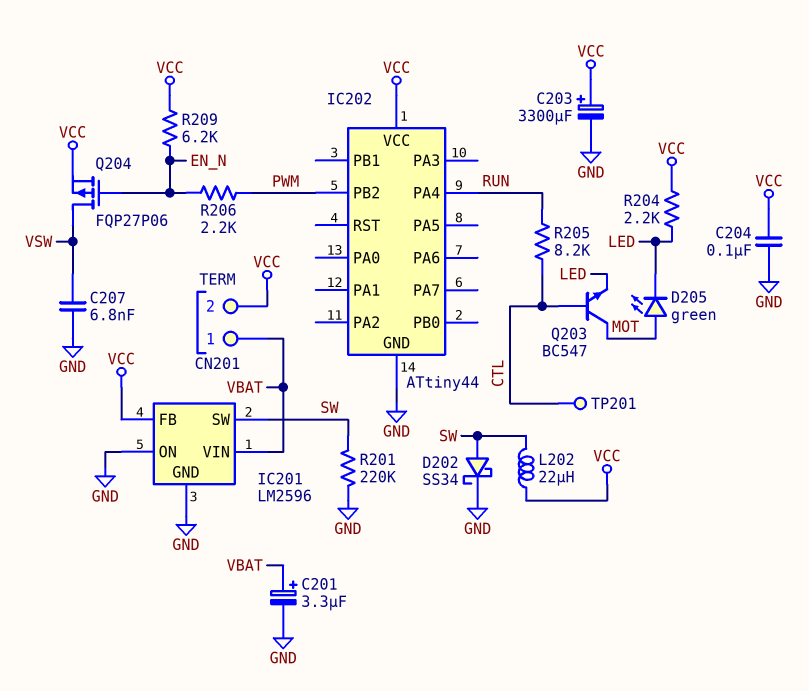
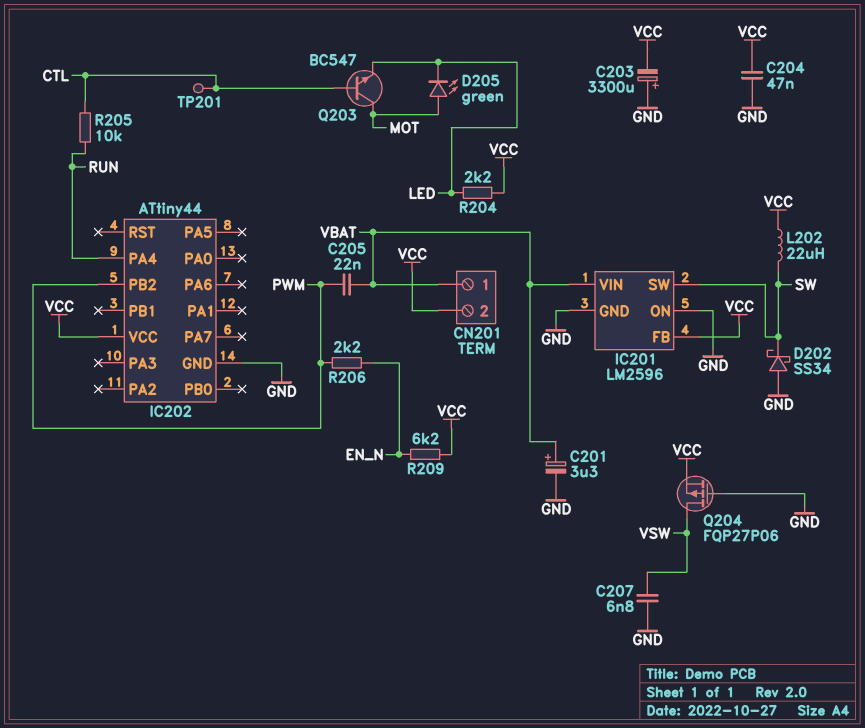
C203: 3300uF (plus VCC, minus GND) -> 3300uF (plus GND, minus VCC)
C204: 100nF (GND, VCC) -> 47nF (GND, VCC)
C205: none -> 22nF (PWM, VBAT)
D202: schottky SS34 (A SW, K GND) -> schottky SS34 (A GND, K SW)
Q204: PMOS FQP27P06 (G EN_N, D VSW, S VCC) -> PMOS FQP27P06 (G GND, D VSW, S VCC)
R201: 220k (GND, SW) -> none
R205: 8.2k (CTL, RUN) -> 10k (CTL, RUN)

